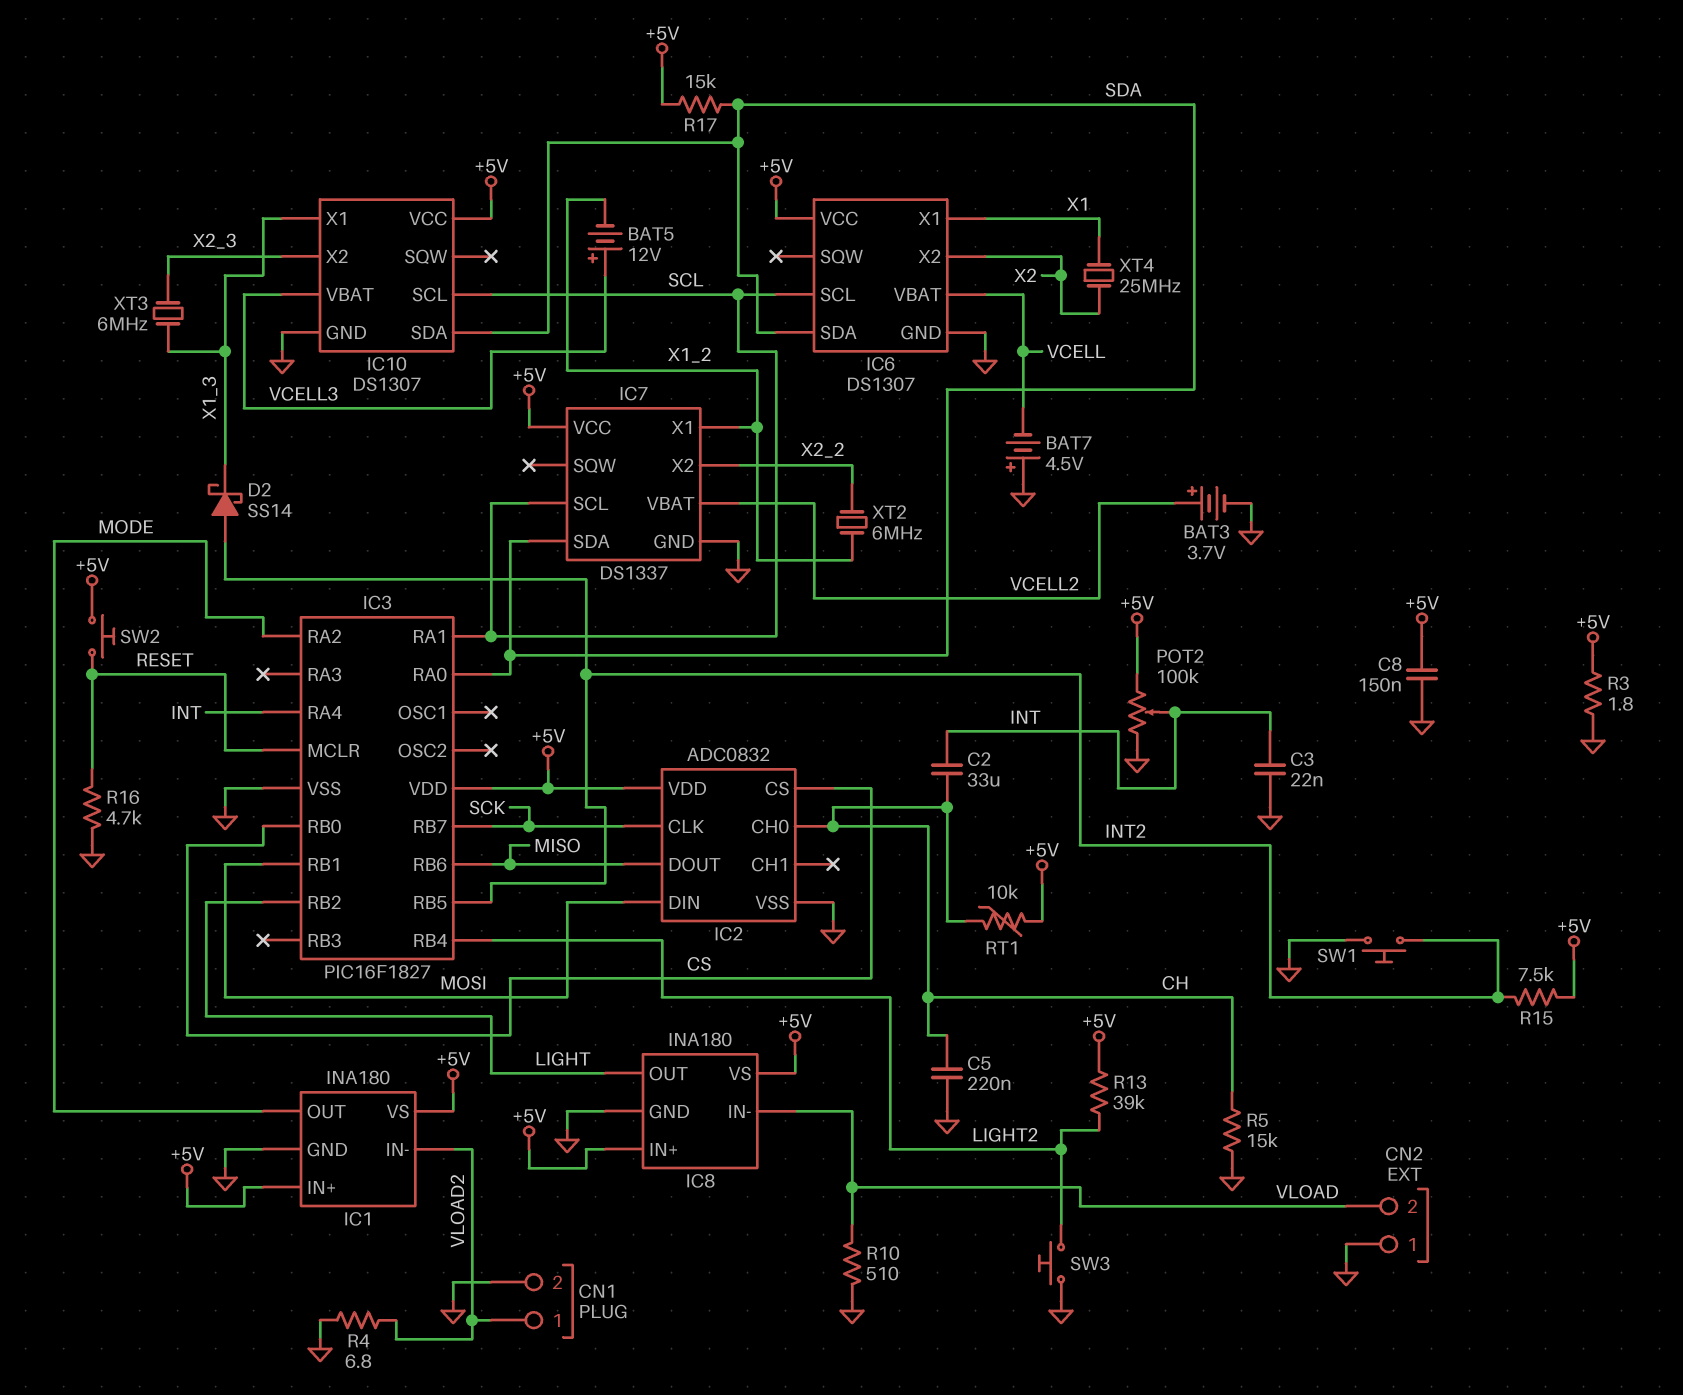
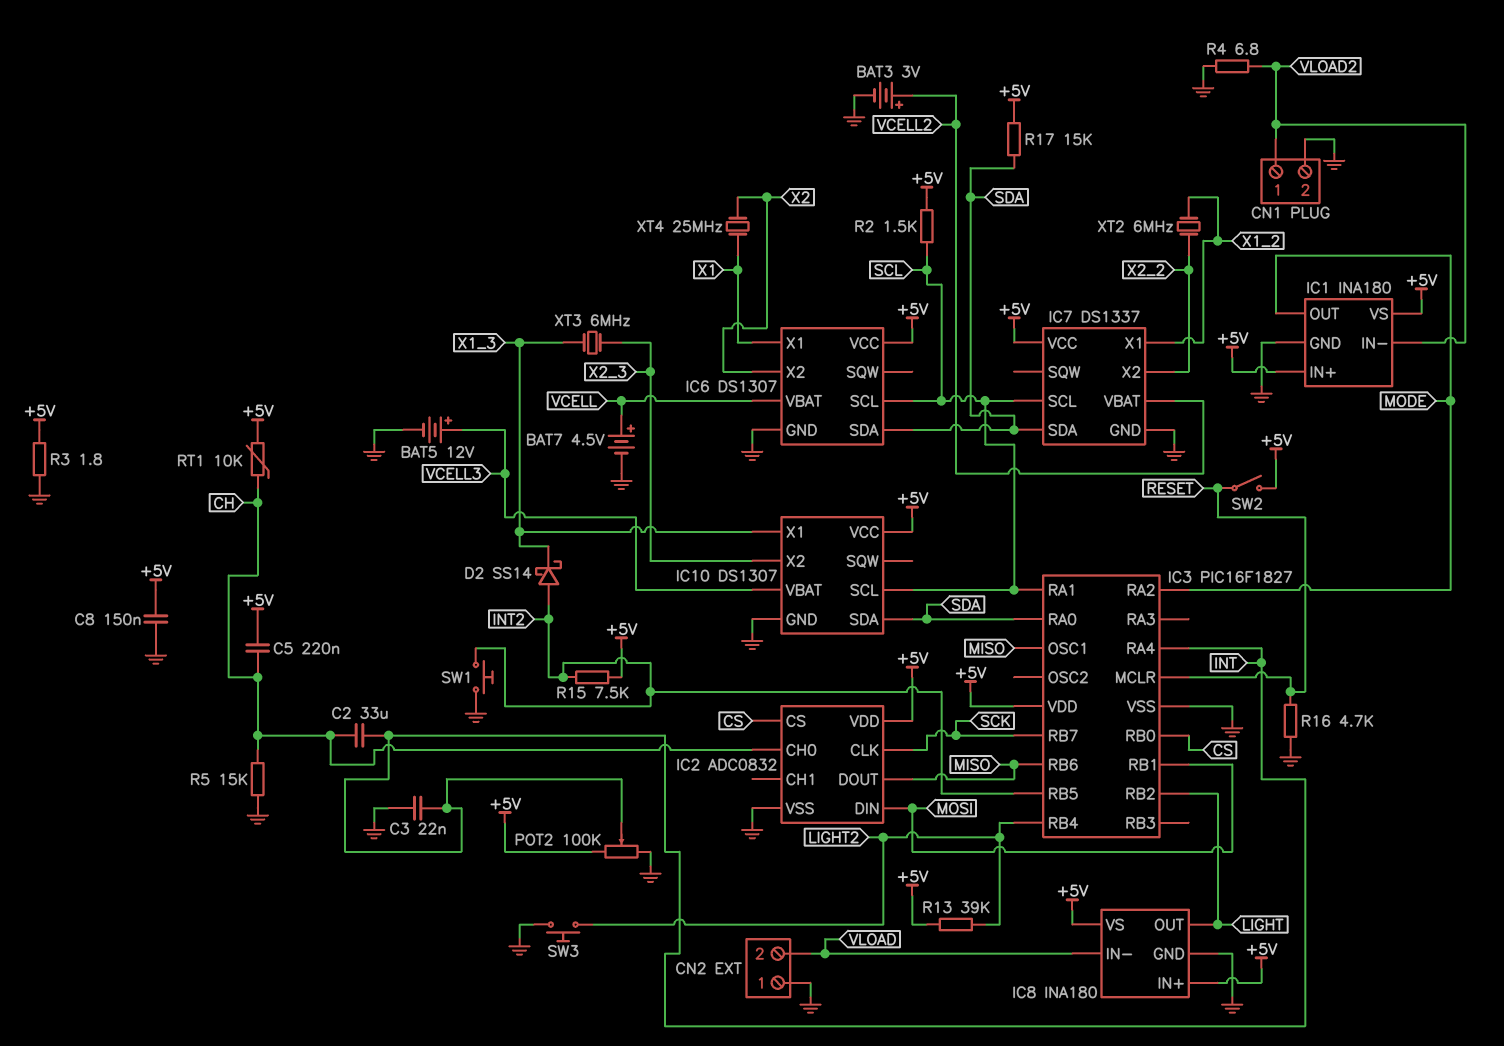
BAT3: 3.7V (plus VCELL2, minus GND) -> 3V (plus VCELL2, minus GND)
BAT5: 12V (plus VCELL3, minus X1_2) -> 12V (plus VCELL3, minus GND)
BAT7: 4.5V (plus GND, minus VCELL) -> 4.5V (plus VCELL, minus GND)
C5: 220nF (CH, GND) -> 220nF (+5V, CH)
IC3 pin OSC1: none -> MISO
R2: none -> 1.5k (+5V, SCL)
R10: 510 (GND, VLOAD) -> none
SW2: button (+5V, RESET) -> switch (+5V, RESET)

